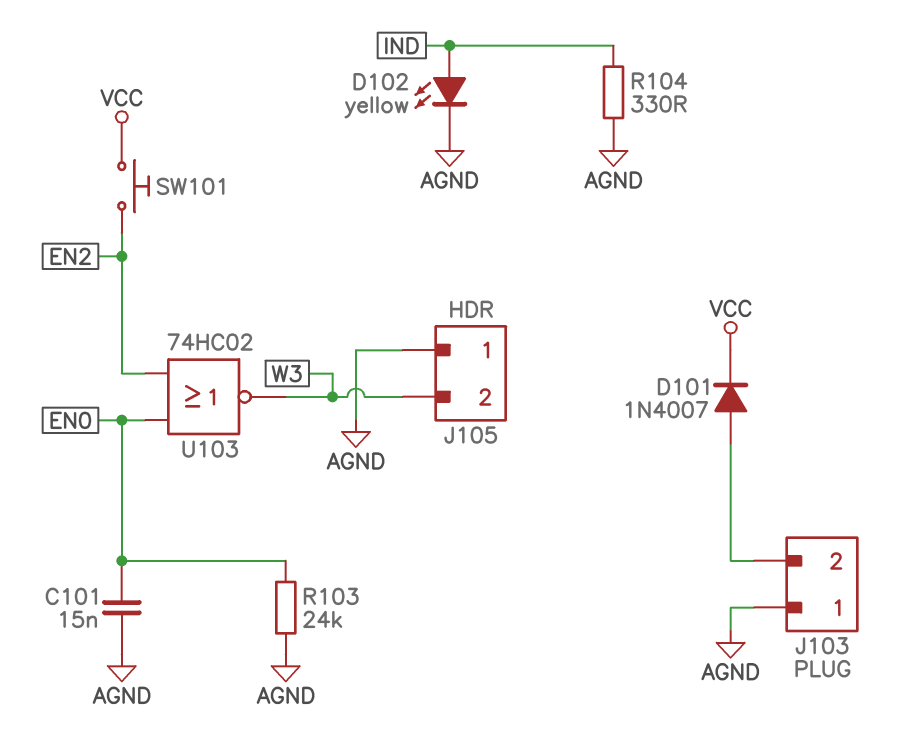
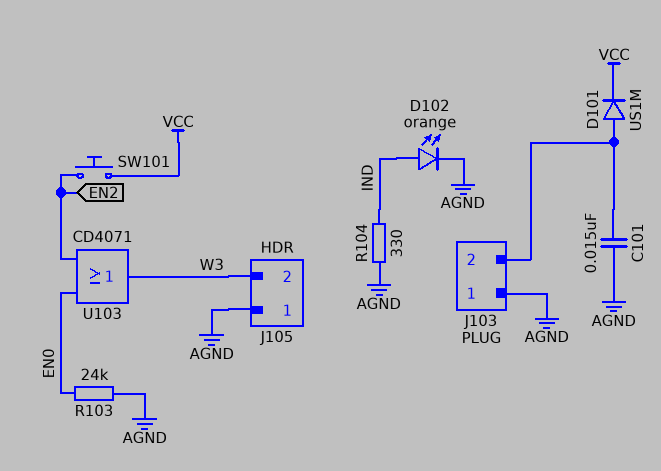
C101: 15nF (AGND, EN0) -> 15nF (AGND, J103/2)
D101: diode 1N4007 (A J103/2, K VCC) -> diode US1M (A J103/2, K VCC)
D102: LED yellow (A IND, K AGND) -> LED orange (A IND, K AGND)
U103: NOR 74HC02 (in EN0, in EN2, out W3) -> OR CD4071 (in EN0, in EN2, out W3)

